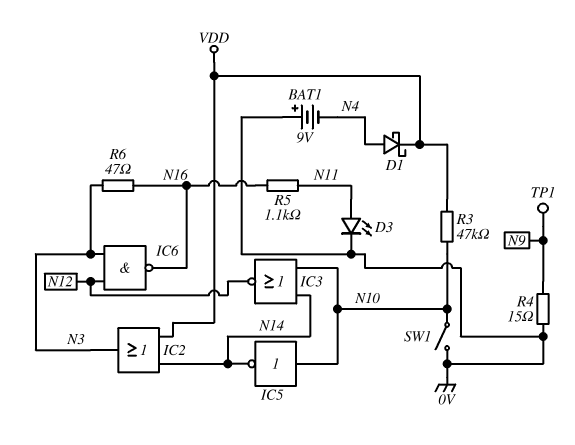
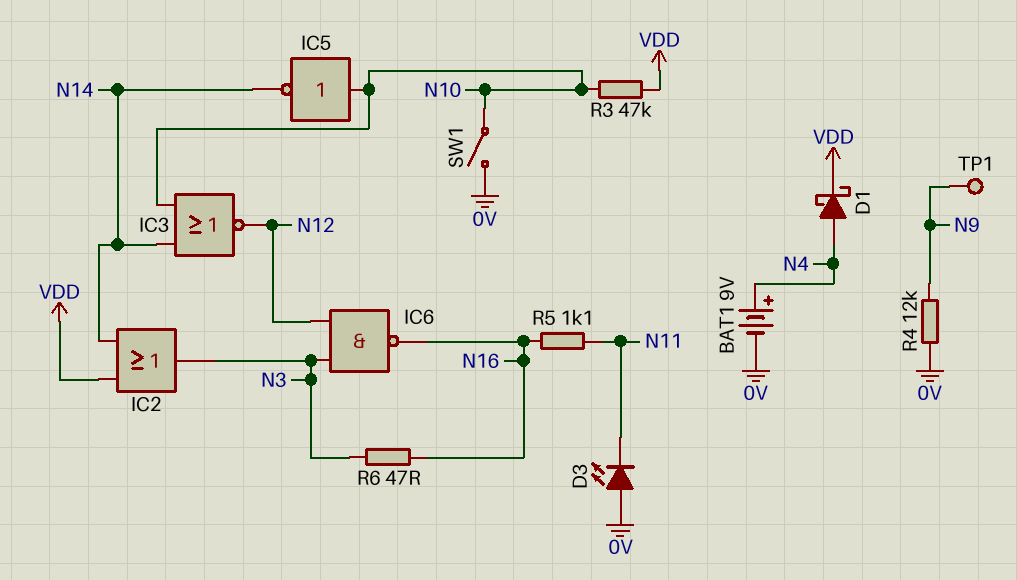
BAT1: 9V (plus 0V, minus N4) -> 9V (plus N4, minus 0V)
D3: LED (A N11, K 0V) -> LED (A 0V, K N11)
R4: 15 (0V, N9) -> 12k (0V, N9)

